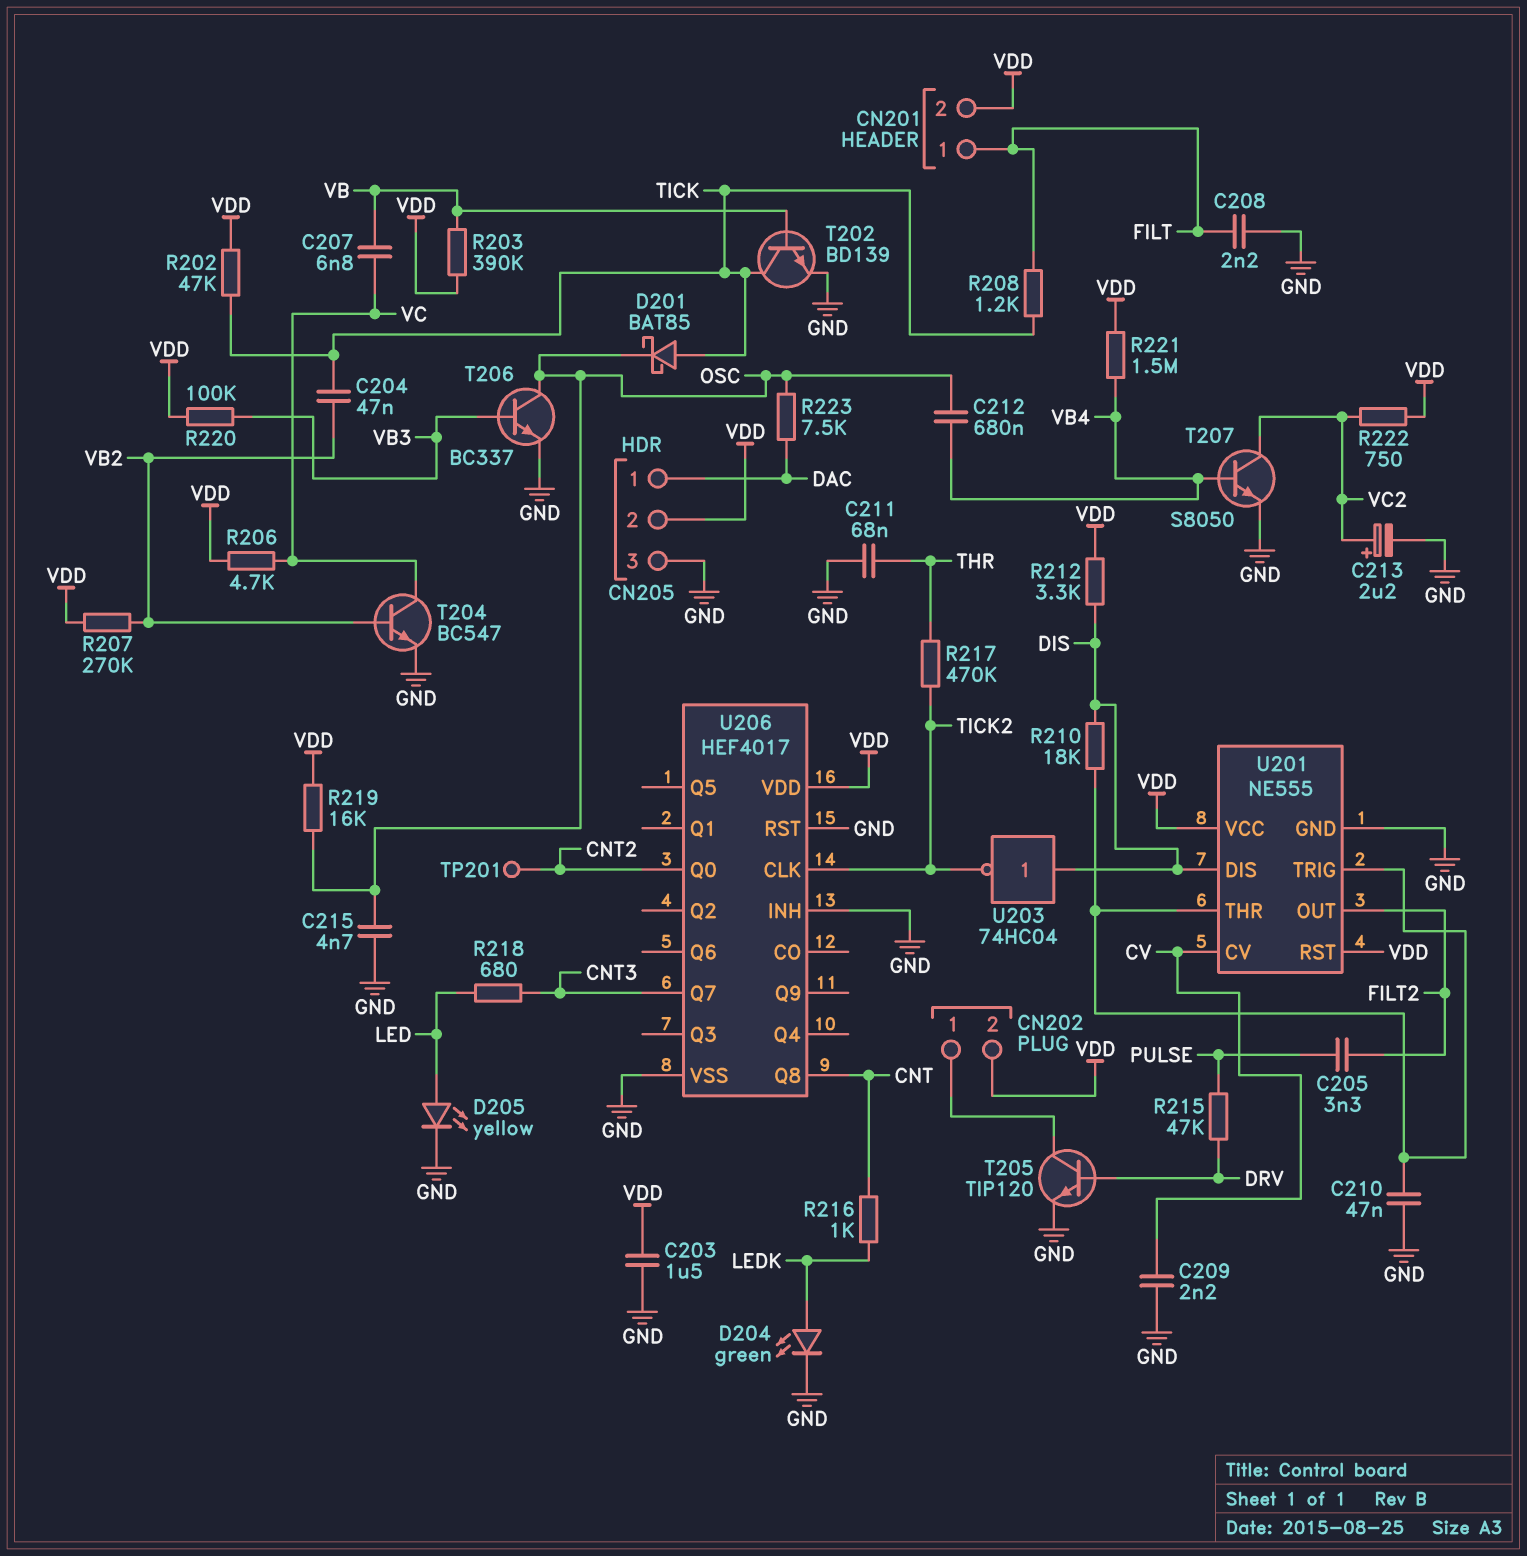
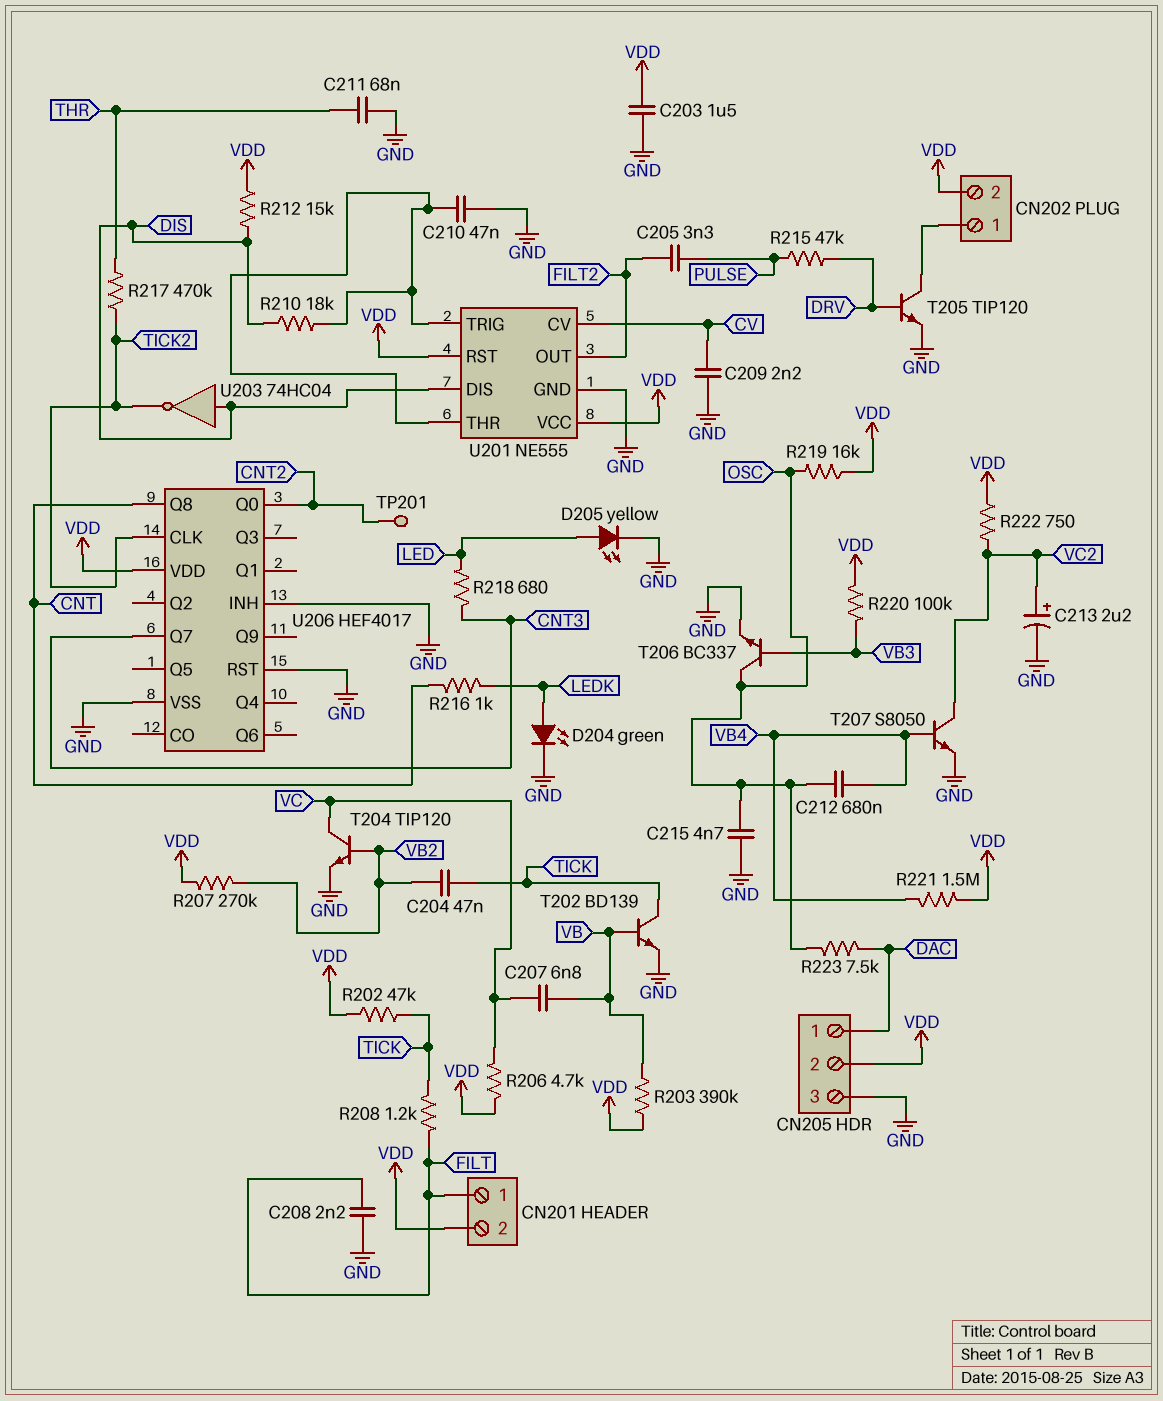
D201: schottky BAT85 (A TICK, K OSC) -> none
R212: 3.3k (DIS, VDD) -> 15k (DIS, VDD)
T204: NPN BC547 (B VB2, C VC, E GND) -> NPN TIP120 (B VB2, C VC, E GND)

